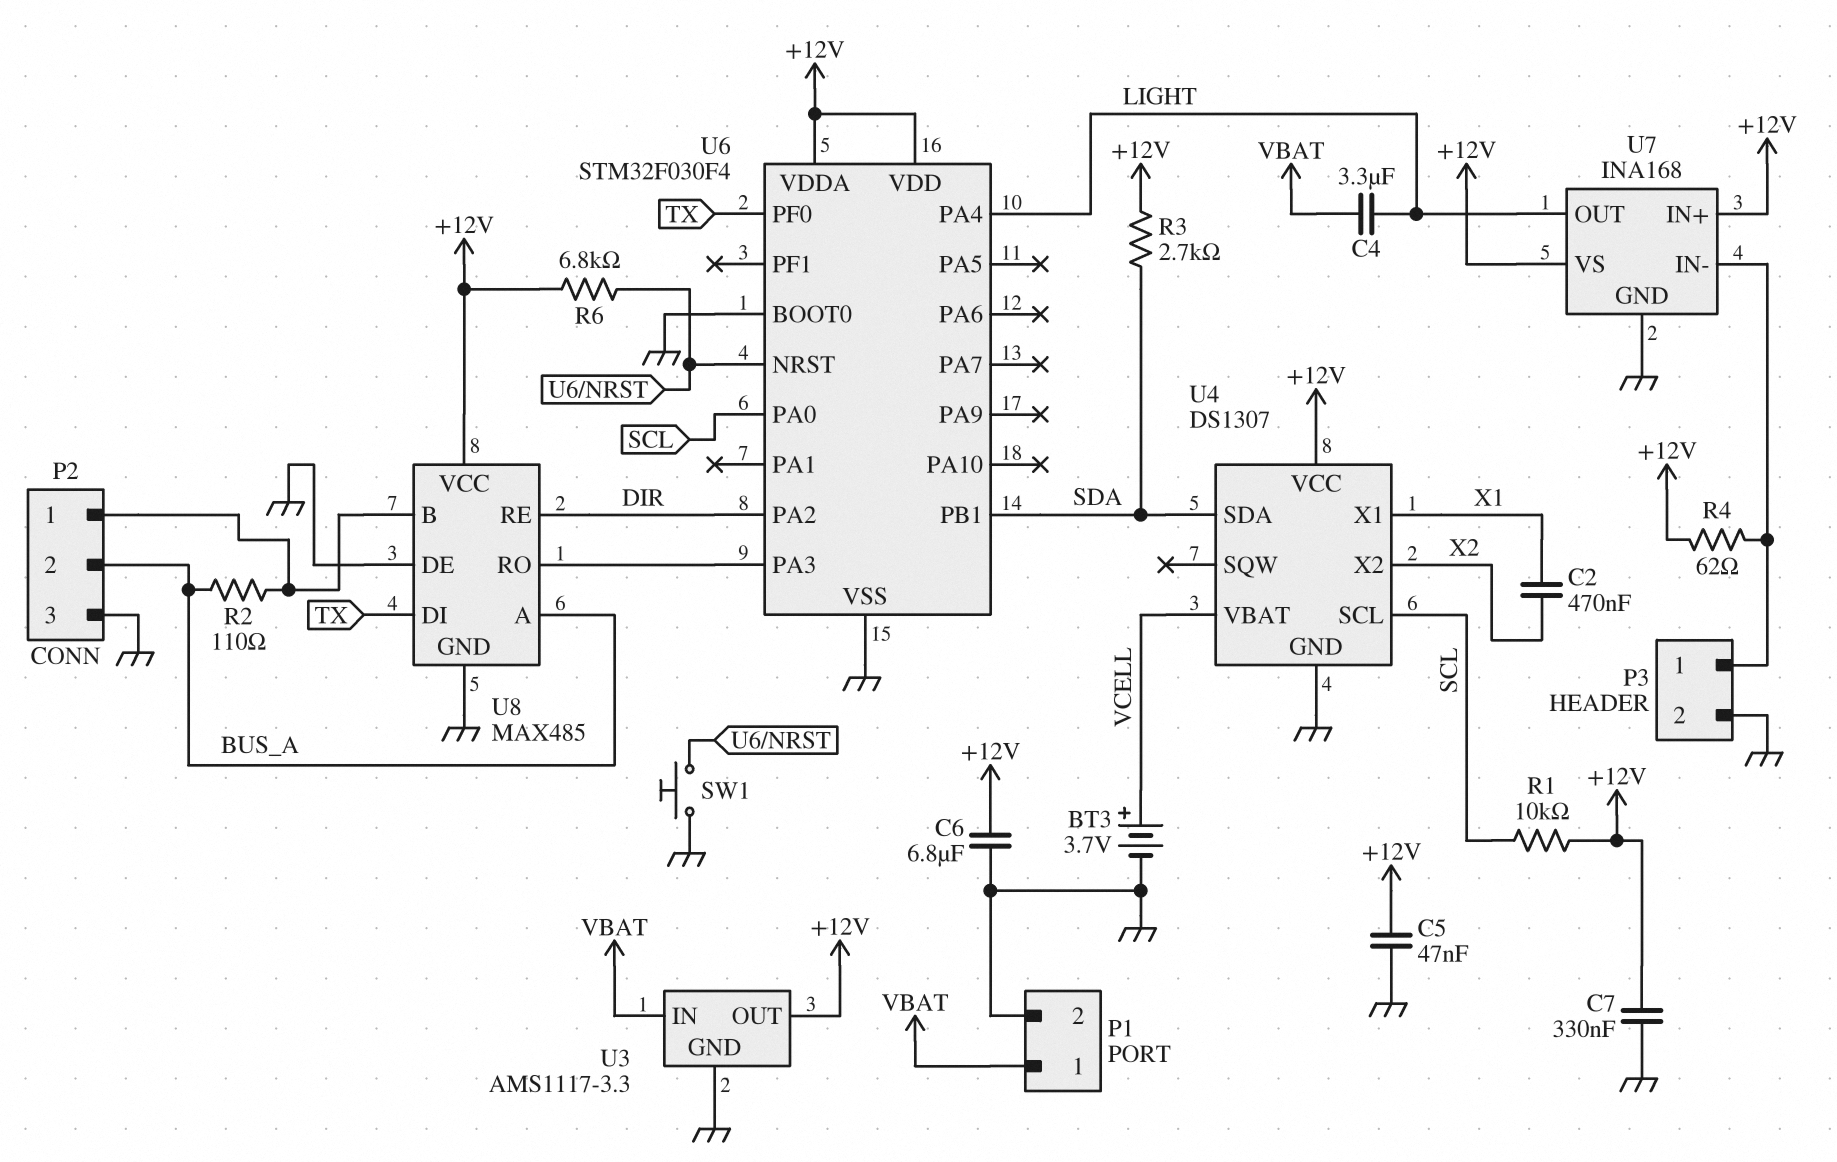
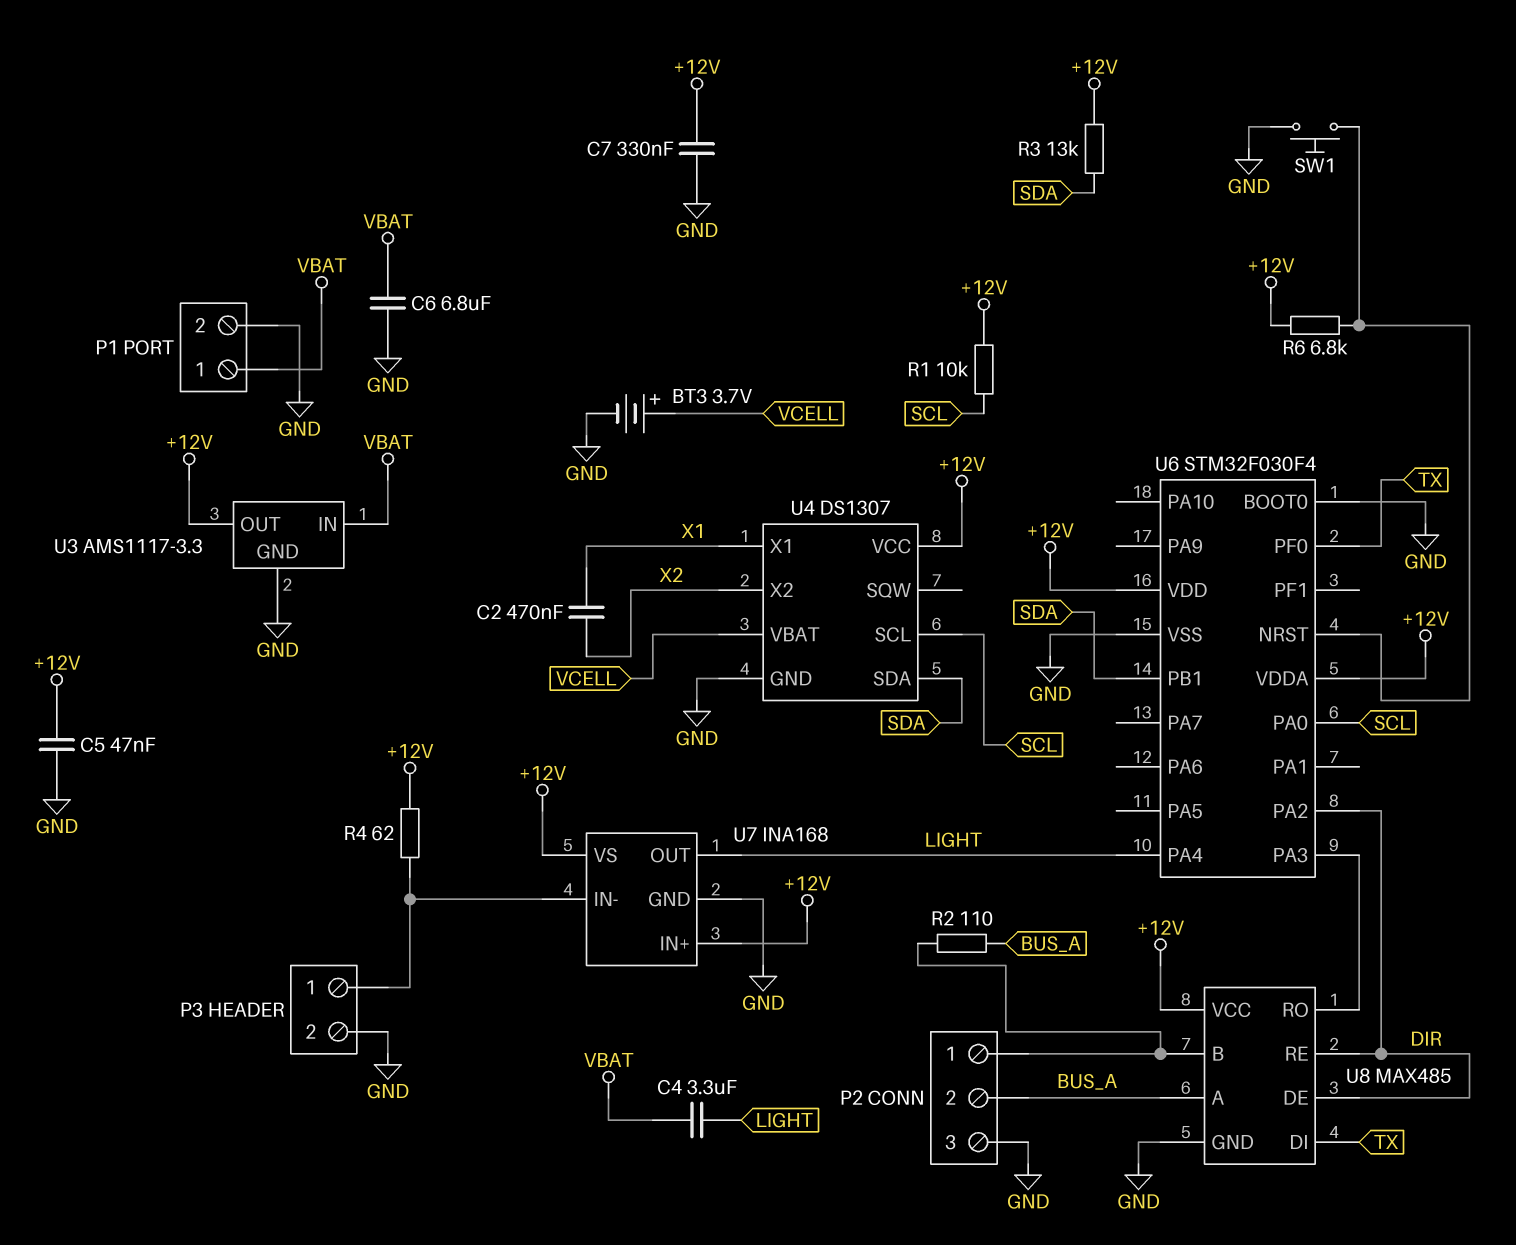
C6: 6.8uF (+12V, GND) -> 6.8uF (GND, VBAT)
R3: 2.7k (+12V, SDA) -> 13k (+12V, SDA)
U8 pin DE: GND -> DIR

